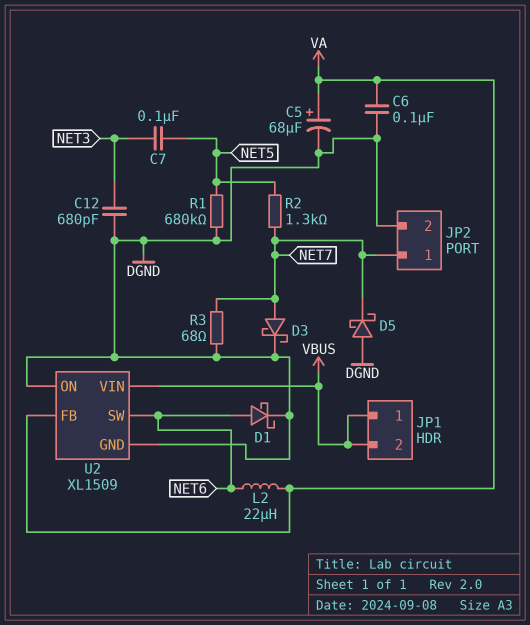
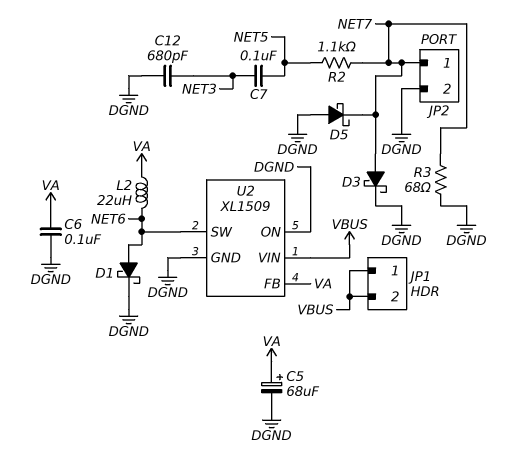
R1: 680k (DGND, NET5) -> none
R2: 1.3k (NET5, NET7) -> 1.1k (NET5, NET7)

